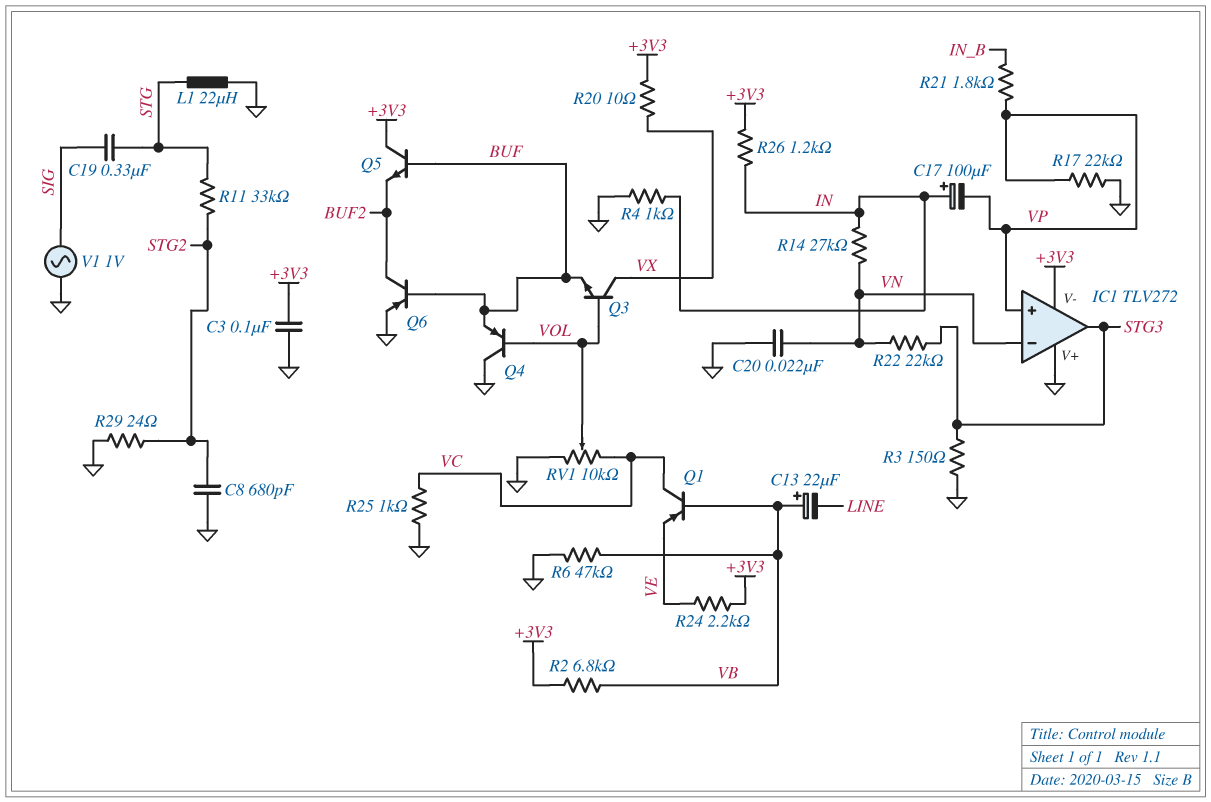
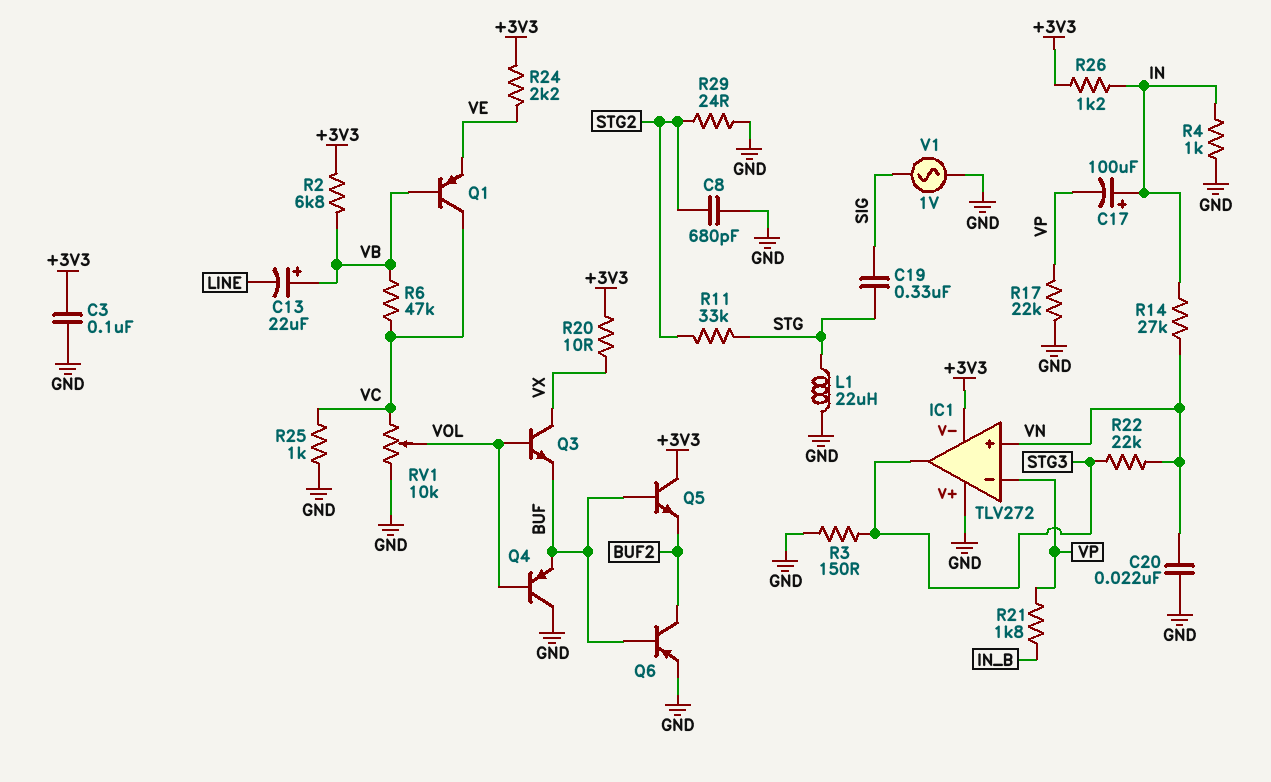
IC1 pin in+: VP -> VN
IC1 pin in-: VN -> VP
R6: 47k (GND, VB) -> 47k (VB, VC)

